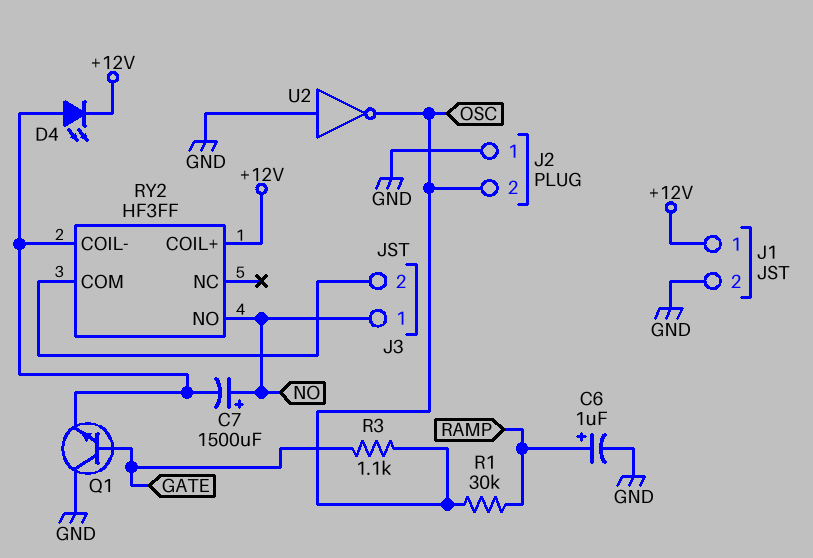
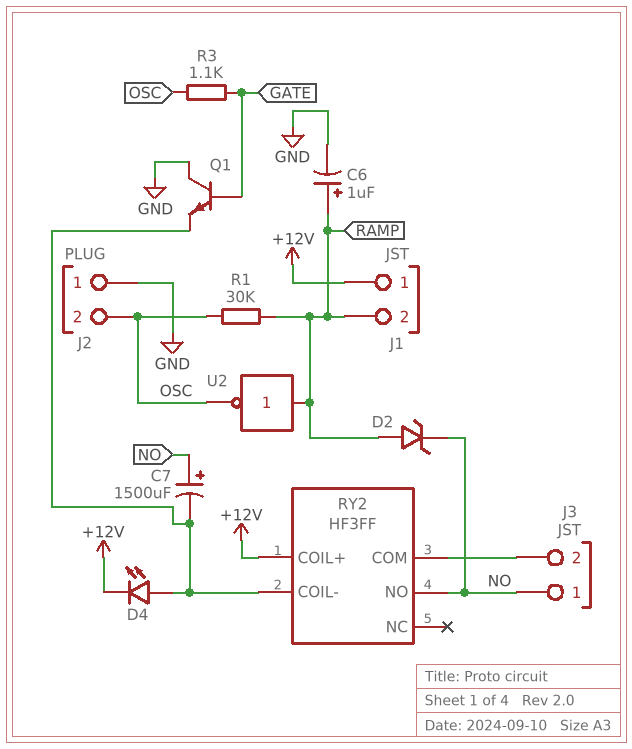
D2: none -> zener (A RAMP, K NO)
J1 pin 2: GND -> RAMP
U2: NOT (in GND, out OSC) -> NOT (in RAMP, out OSC)

